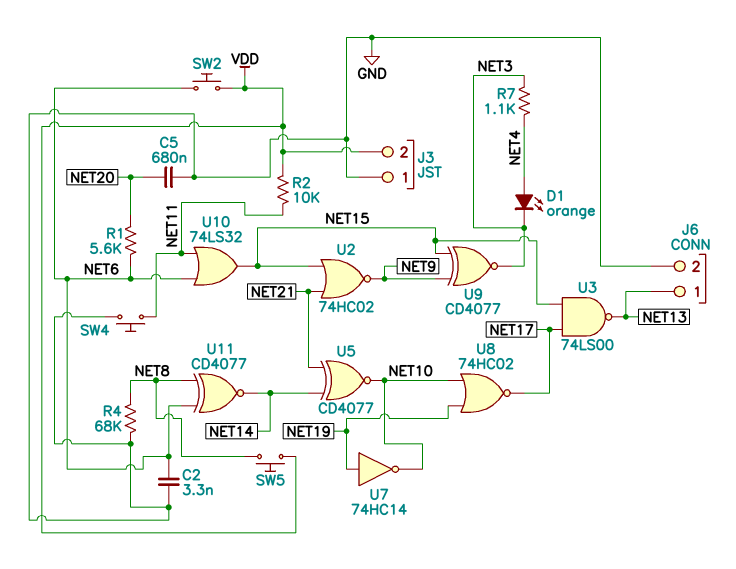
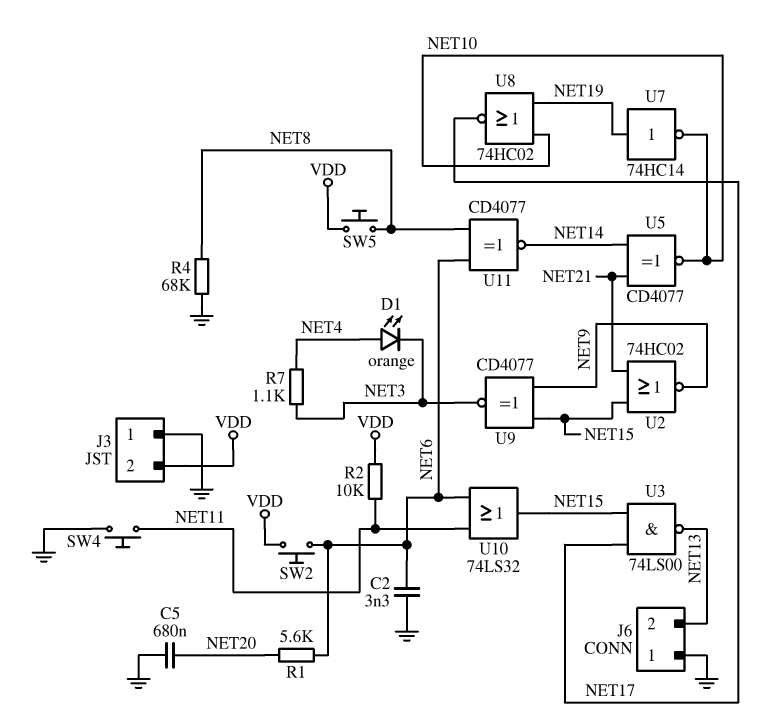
J6 pin 1: NET13 -> GND
J6 pin 2: GND -> NET13

